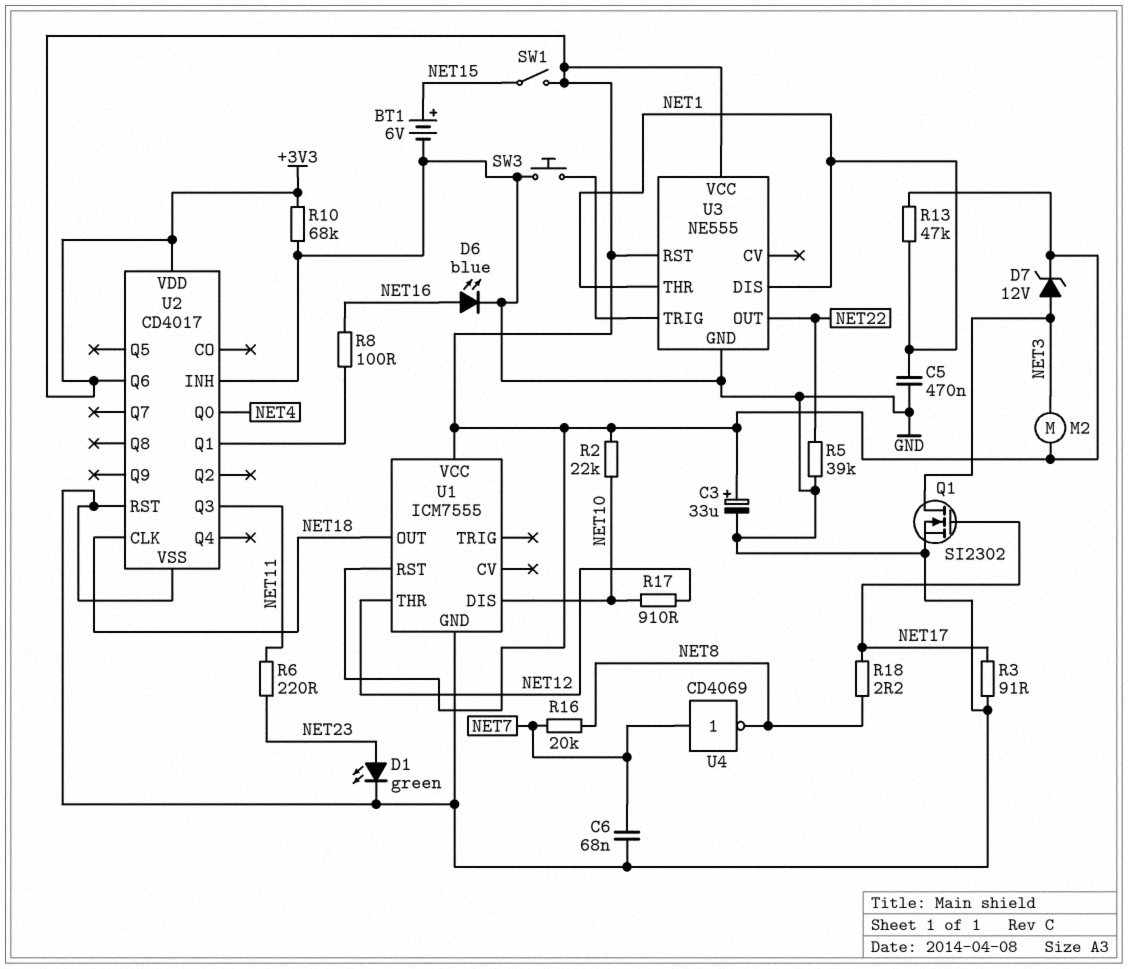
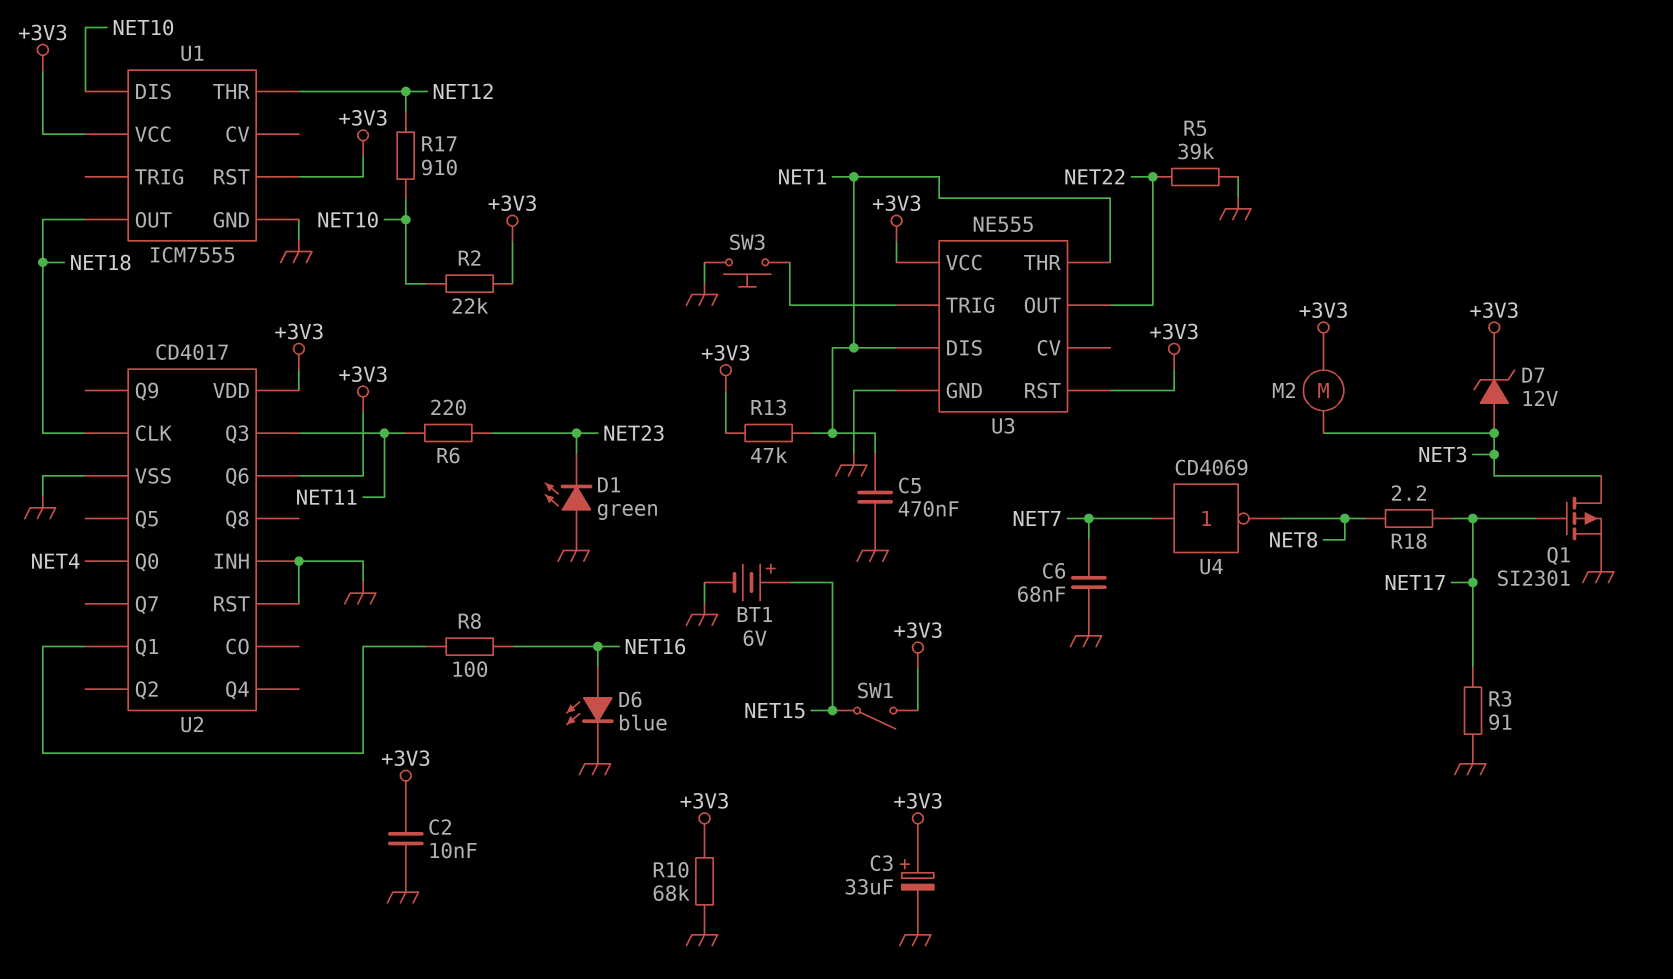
C2: none -> 10nF (+3V3, GND)
D1: LED green (A NET23, K GND) -> LED green (A GND, K NET23)
Q1: NMOS SI2302 (G NET17, D NET3, S GND) -> PMOS SI2301 (G NET17, D NET3, S GND)
R16: 20k (NET7, NET8) -> none

